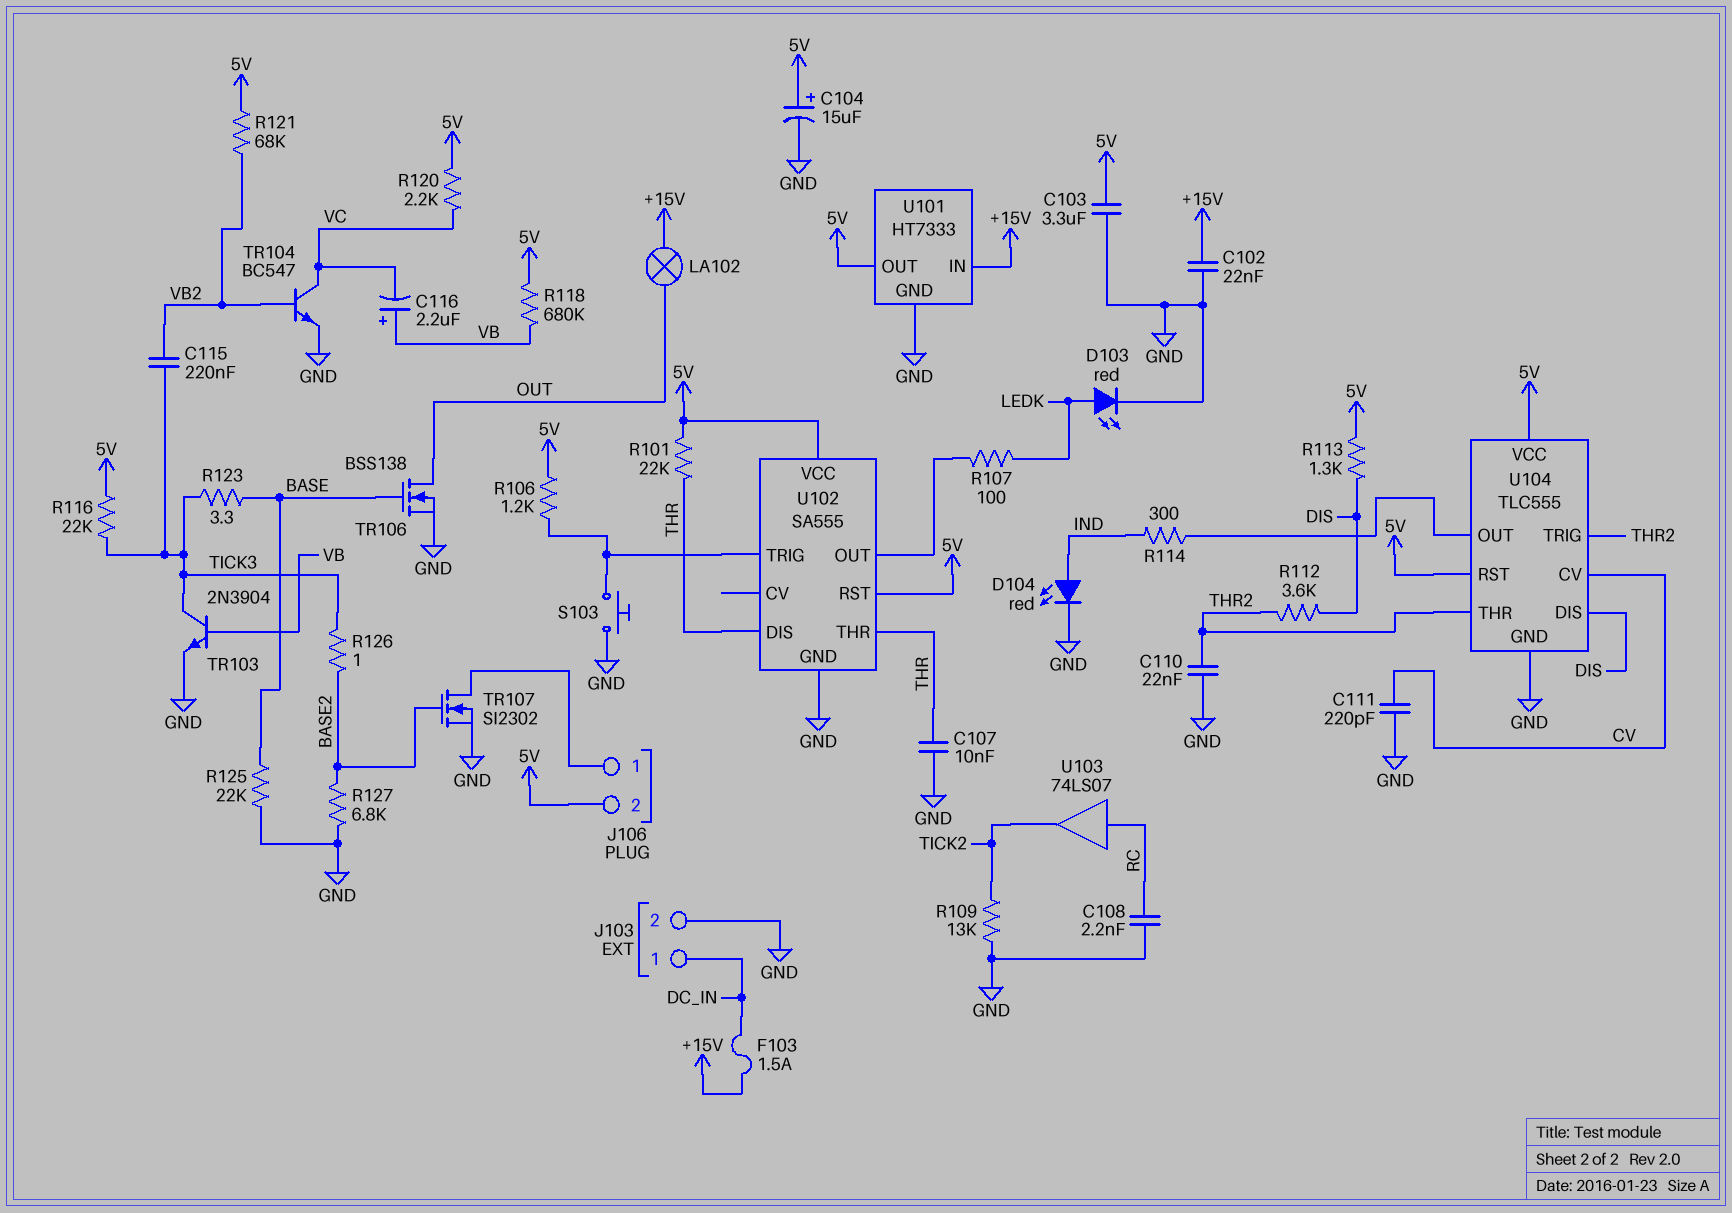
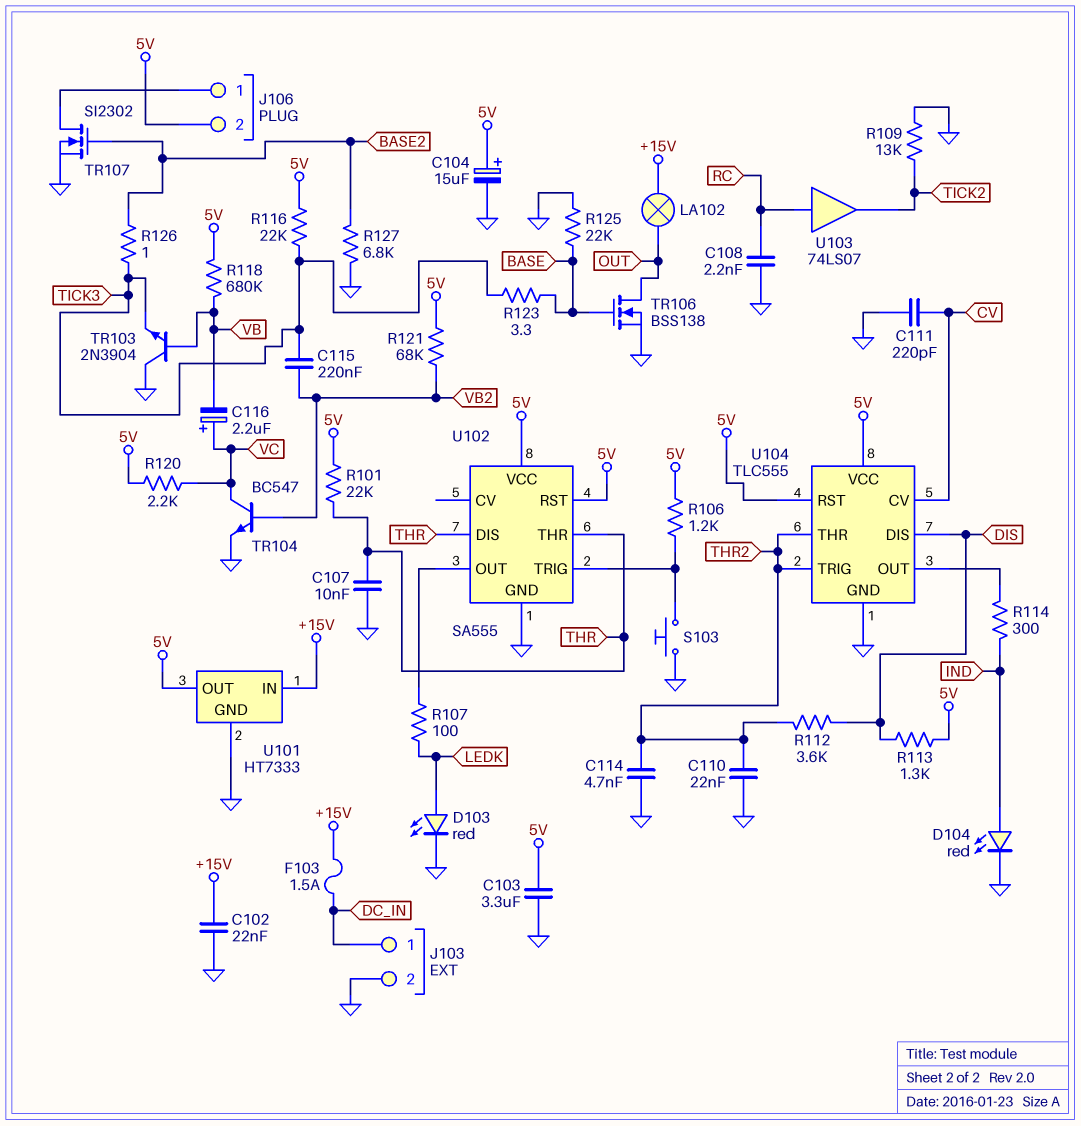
C114: none -> 4.7nF (GND, THR2)
C116: 2.2uF (plus VB, minus VC) -> 2.2uF (plus VC, minus VB)
TR103: NPN 2N3904 (B VB, C TICK3, E GND) -> NPN 2N3904 (B VB, C GND, E TICK3)

